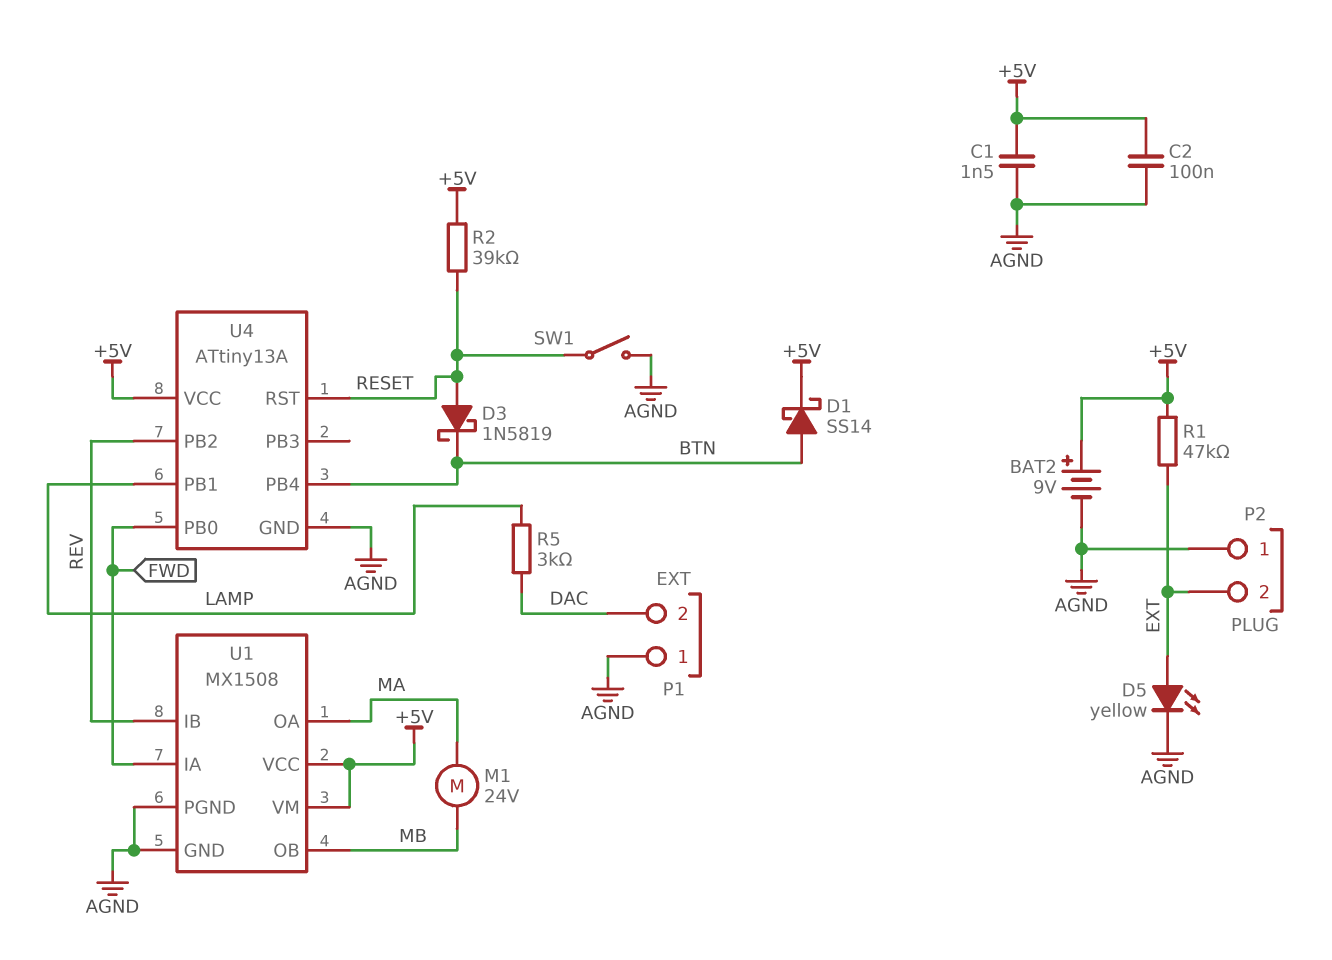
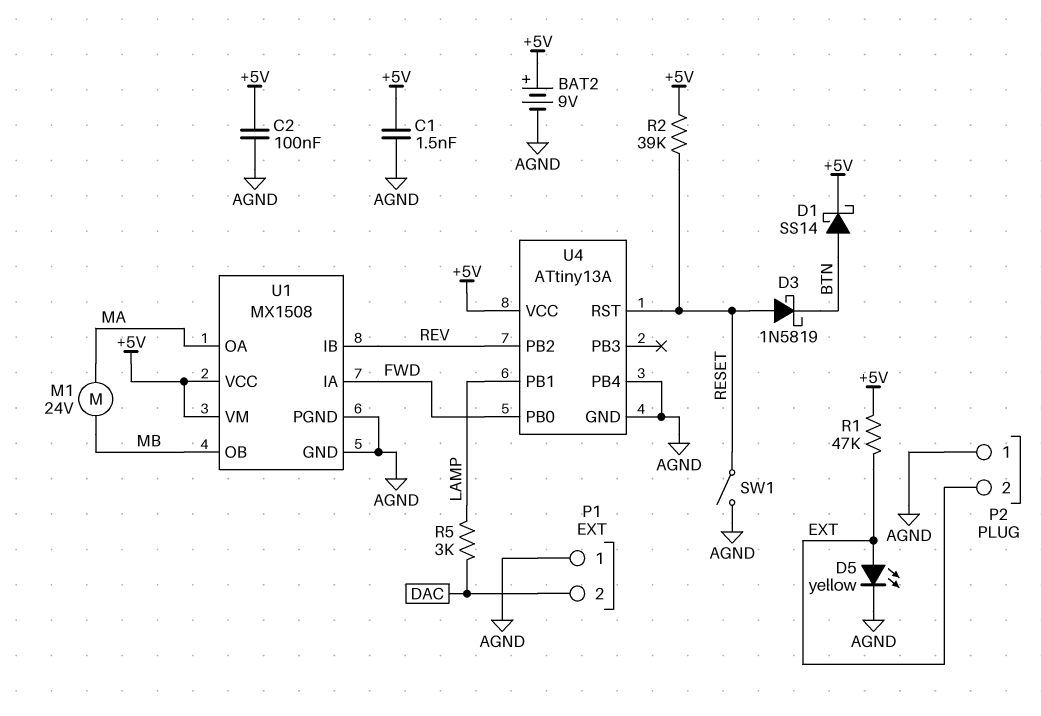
U4 pin PB4: BTN -> AGND

